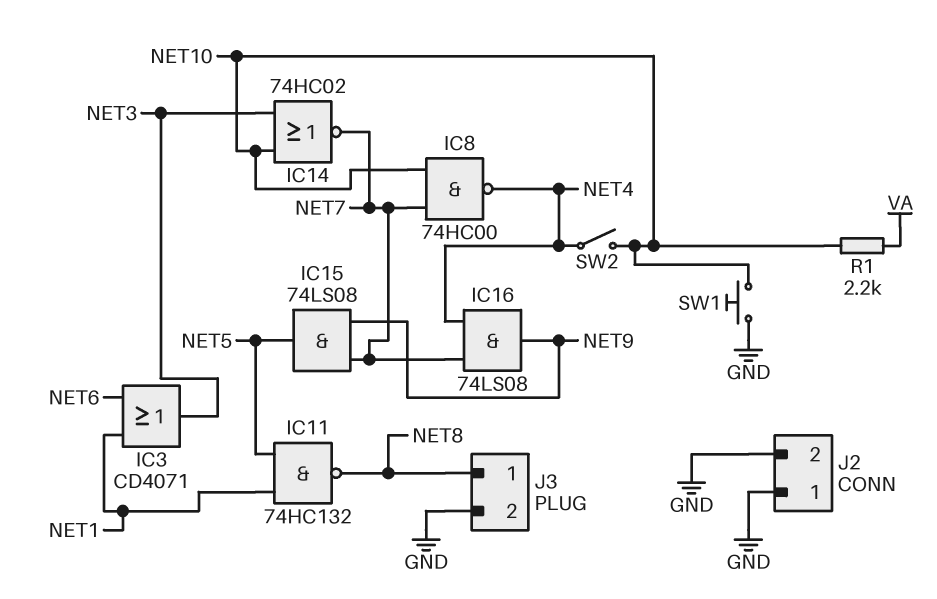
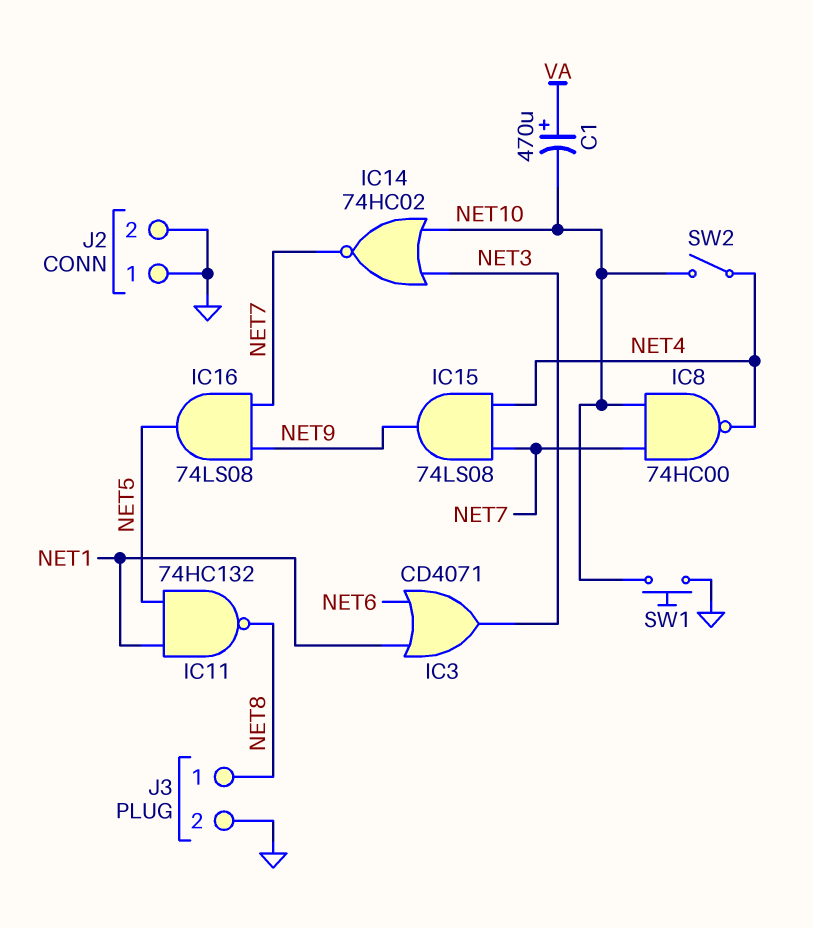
C1: none -> 470uF (plus VA, minus NET10)
IC15: AND 74LS08 (in NET7, in NET9, out NET5) -> AND 74LS08 (in NET4, in NET7, out NET9)
IC16: AND 74LS08 (in NET4, in NET7, out NET9) -> AND 74LS08 (in NET7, in NET9, out NET5)
R1: 2.2k (NET10, VA) -> none

